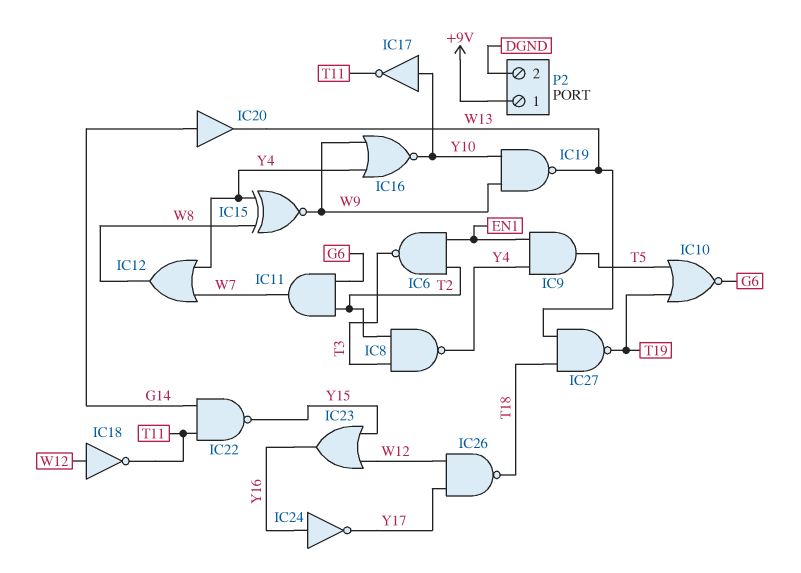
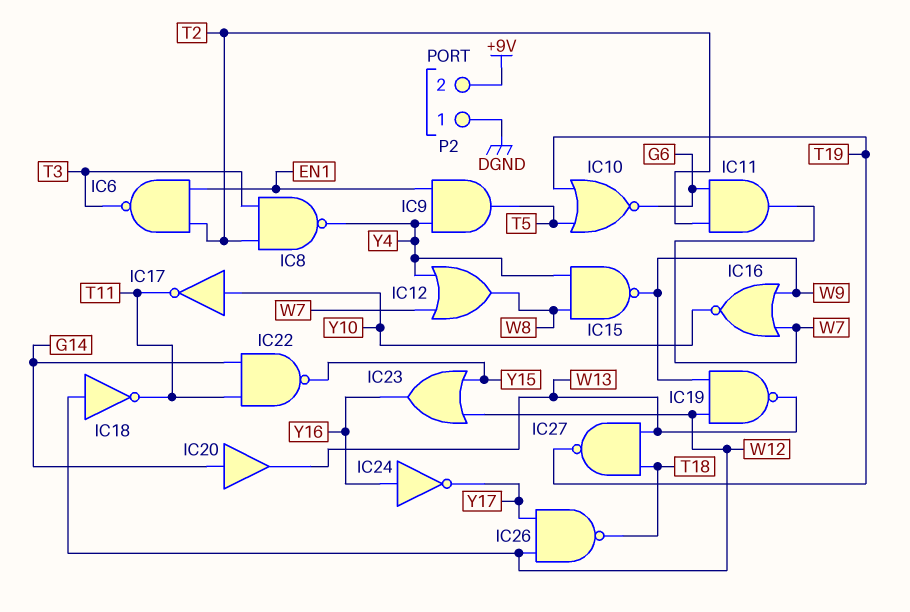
IC15: XNOR (in W8, in Y4, out W9) -> NAND (in W8, in Y4, out W9)
IC16: NOR (in W9, in Y4, out Y10) -> NOR (in W7, in W9, out Y10)
IC19: NAND (in W9, in Y10, out W13) -> NAND (in W9, in W12, out W13)
P2 pin 1: +9V -> DGND
P2 pin 2: DGND -> +9V

